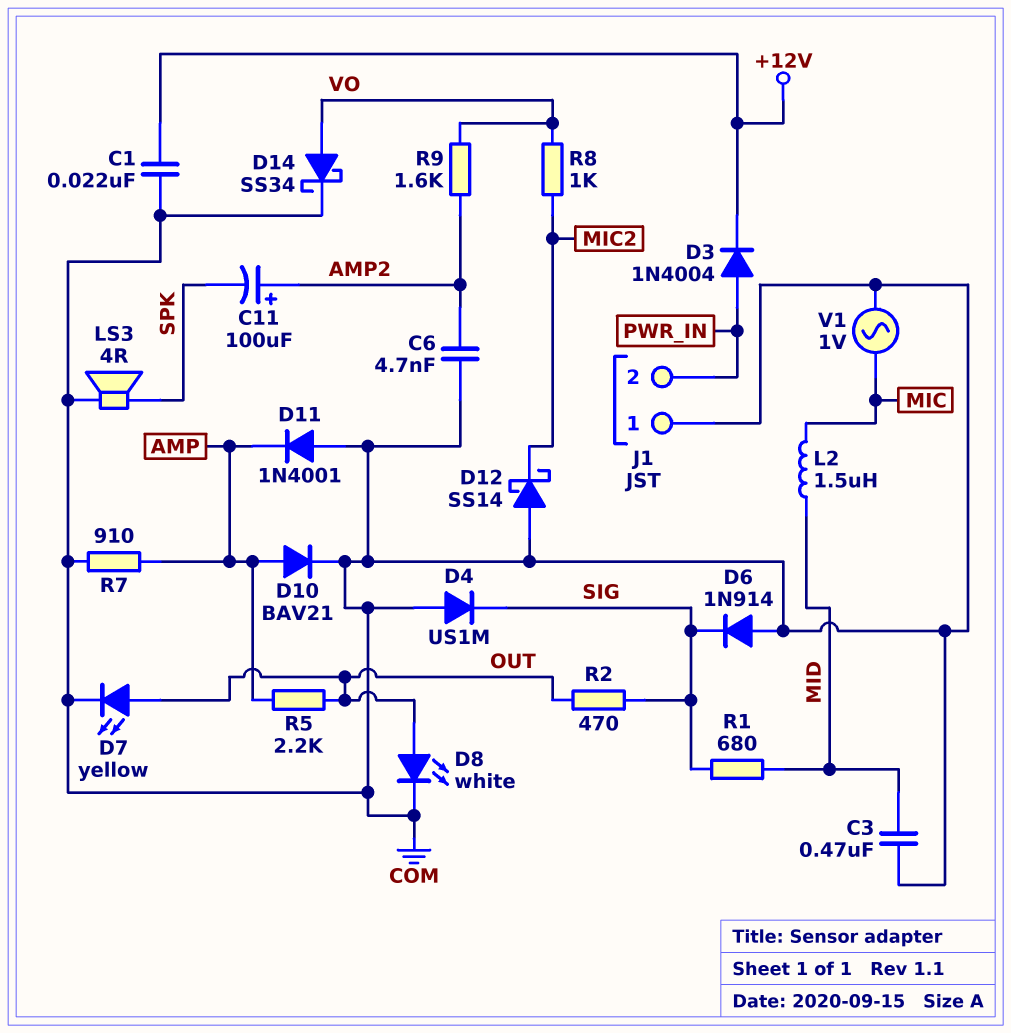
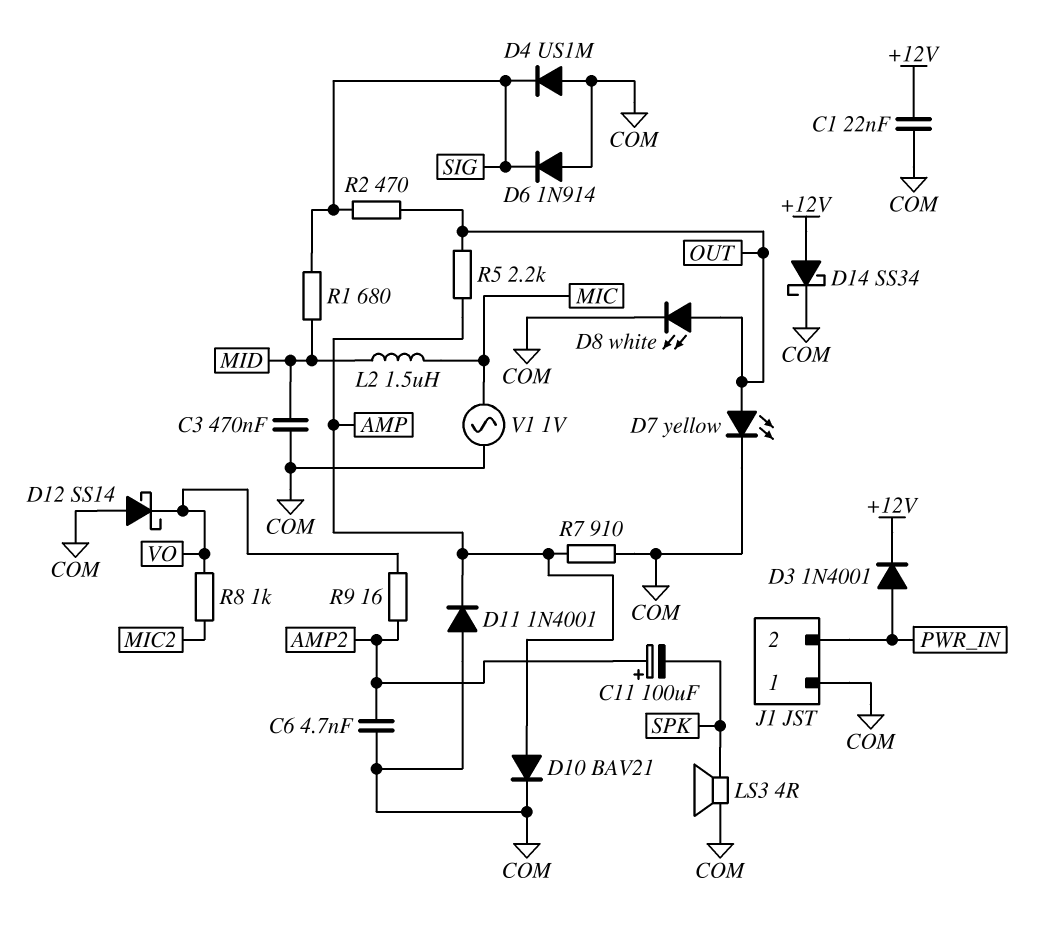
D3: diode 1N4004 (A PWR_IN, K +12V) -> diode 1N4001 (A PWR_IN, K +12V)
D12: schottky SS14 (A COM, K MIC2) -> schottky SS14 (A COM, K VO)
D14: schottky SS34 (A VO, K COM) -> schottky SS34 (A +12V, K COM)
R9: 1.6k (AMP2, VO) -> 16 (AMP2, VO)

